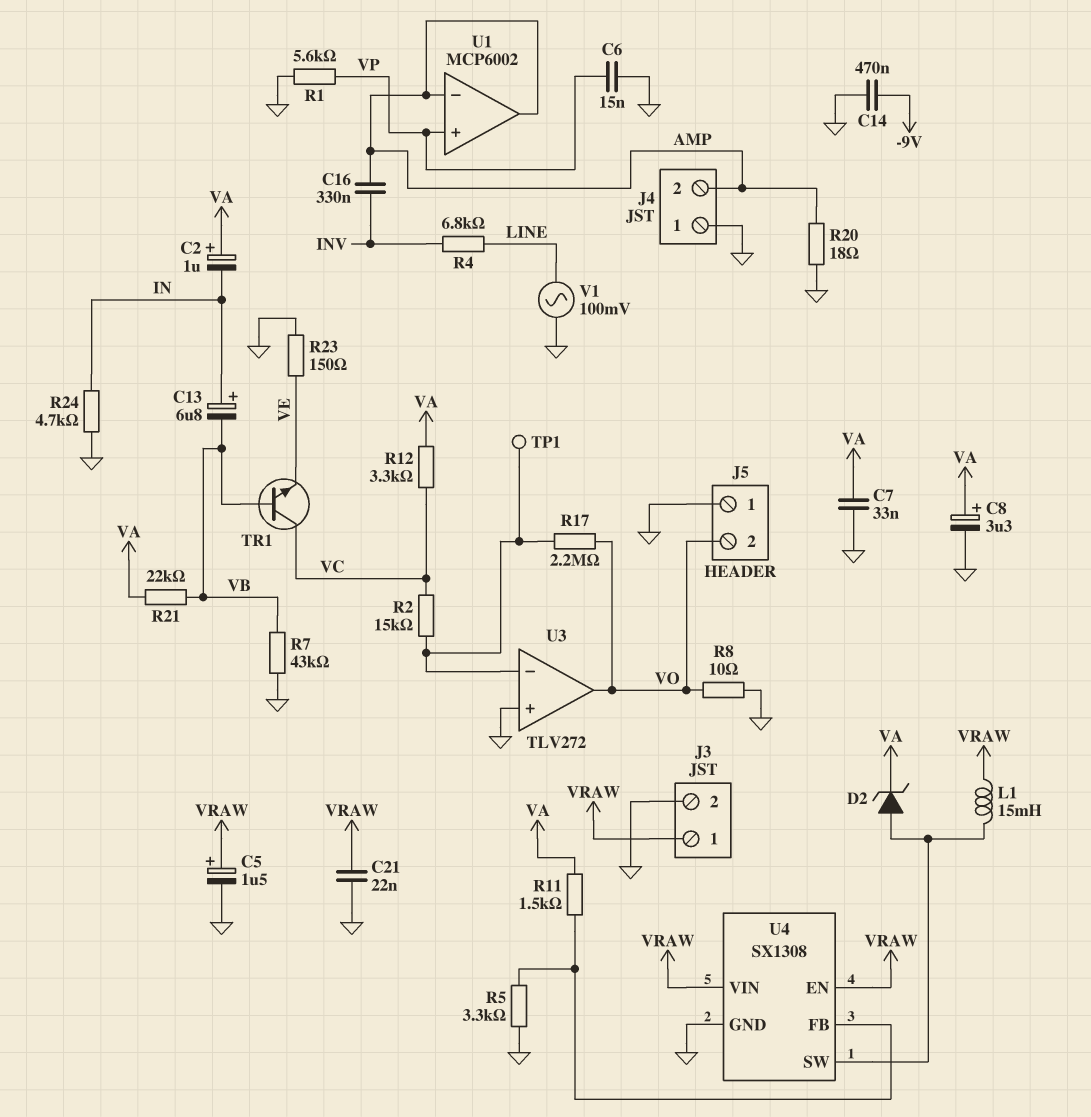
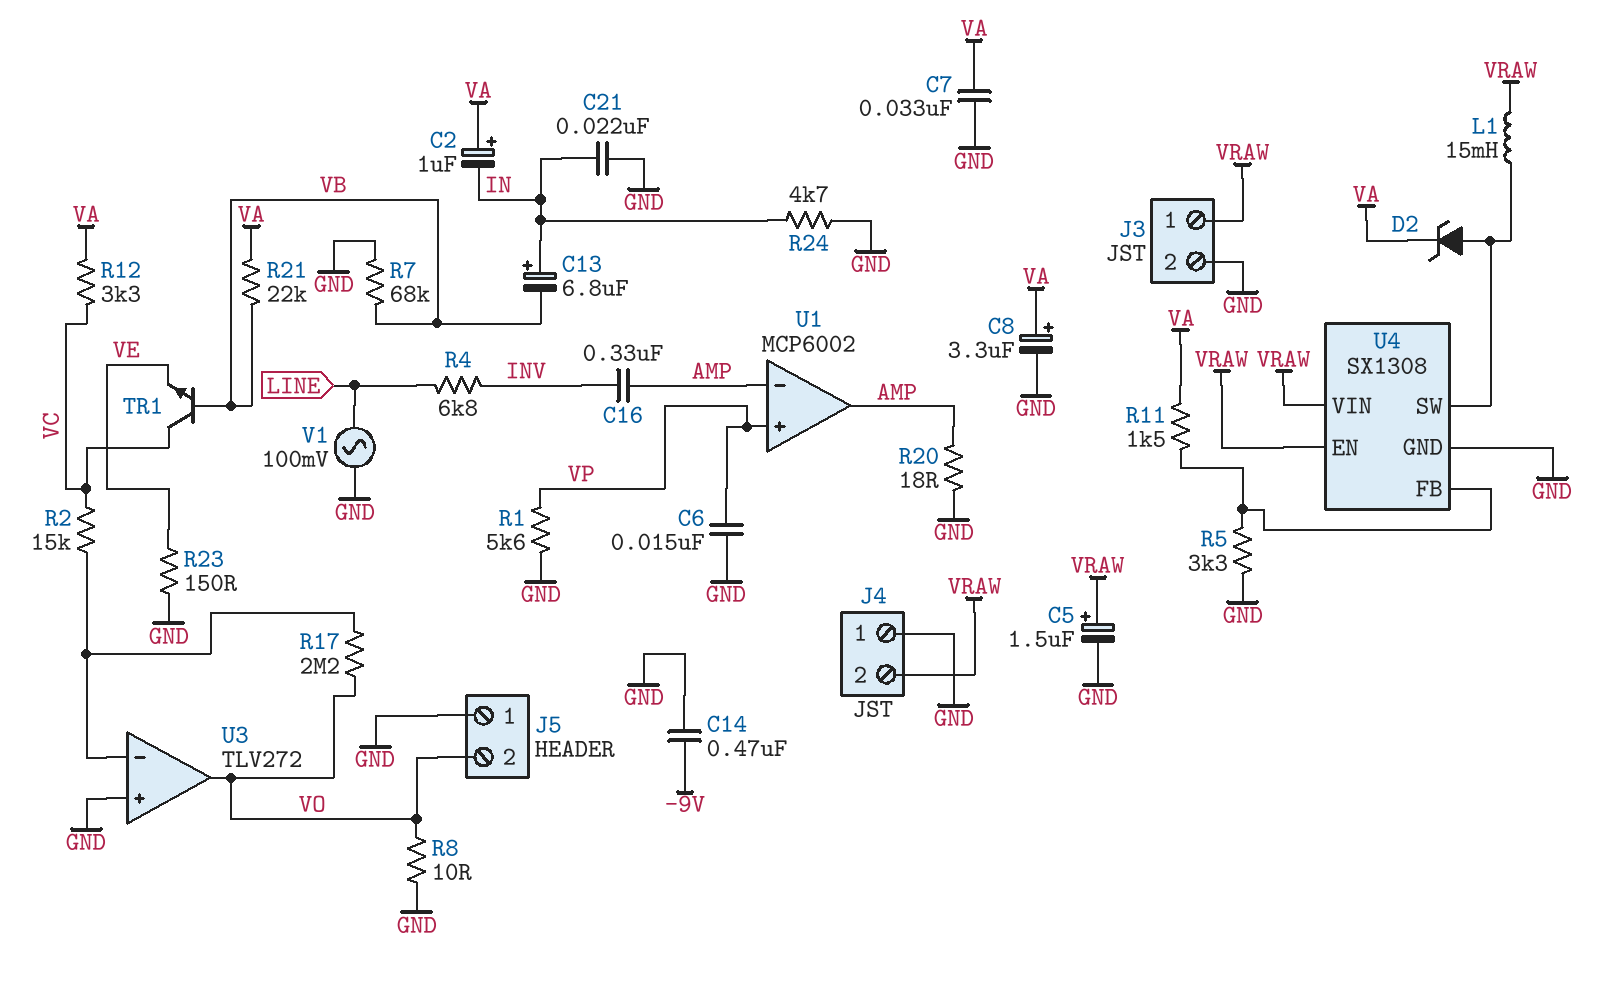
C21: 22nF (GND, VRAW) -> 22nF (GND, IN)
J4 pin 2: AMP -> VRAW
R7: 43k (GND, VB) -> 68k (GND, VB)
TP1: test point (U3/in-) -> none

